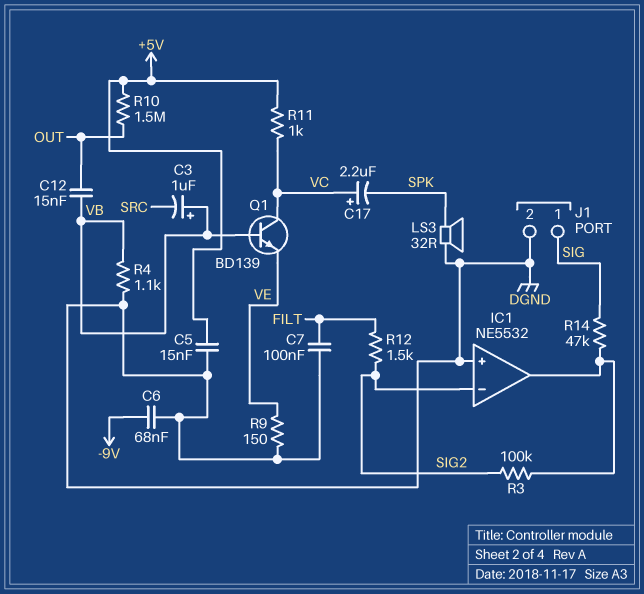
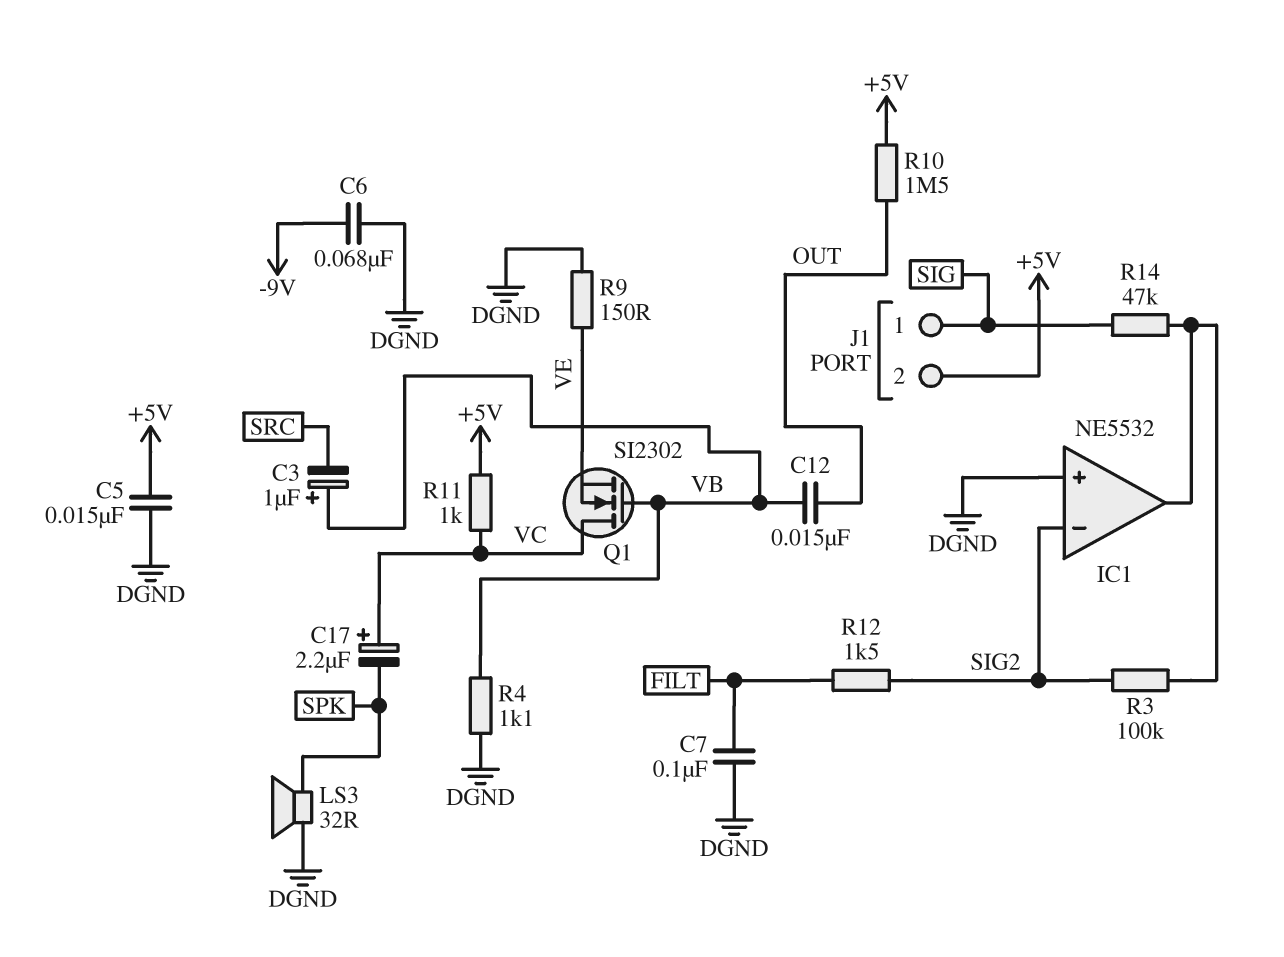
J1 pin 2: DGND -> +5V
Q1: NPN BD139 (B VB, C VC, E VE) -> NMOS SI2302 (G VB, D VC, S VE)

